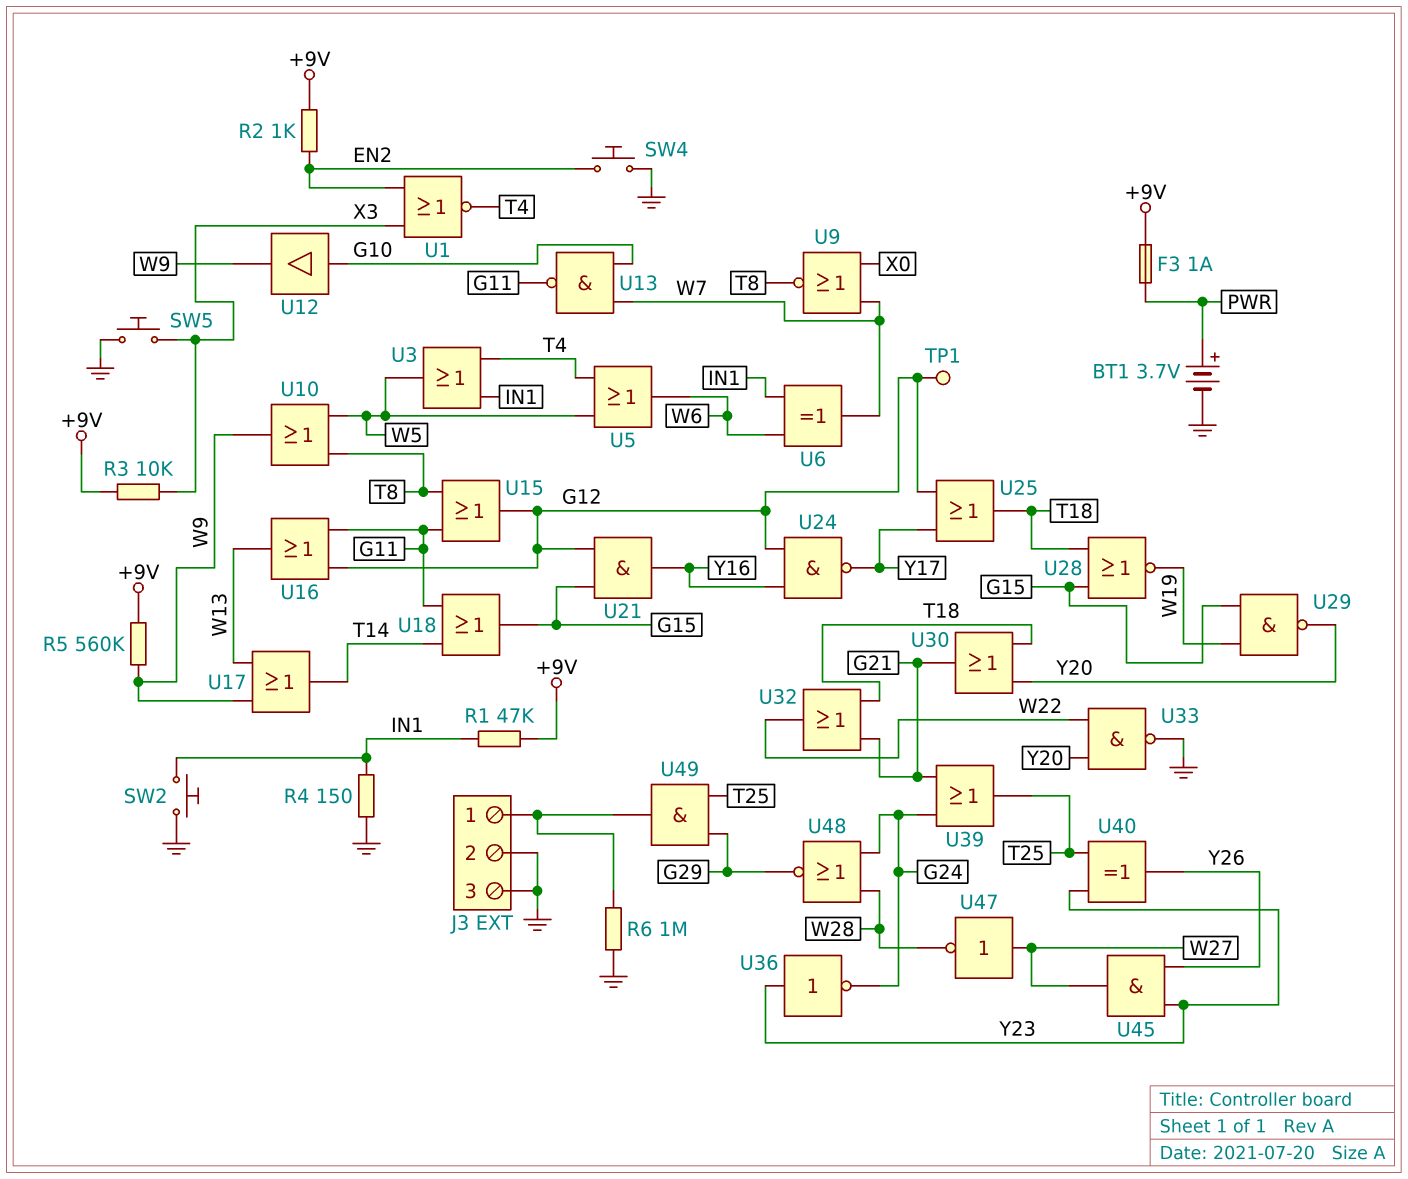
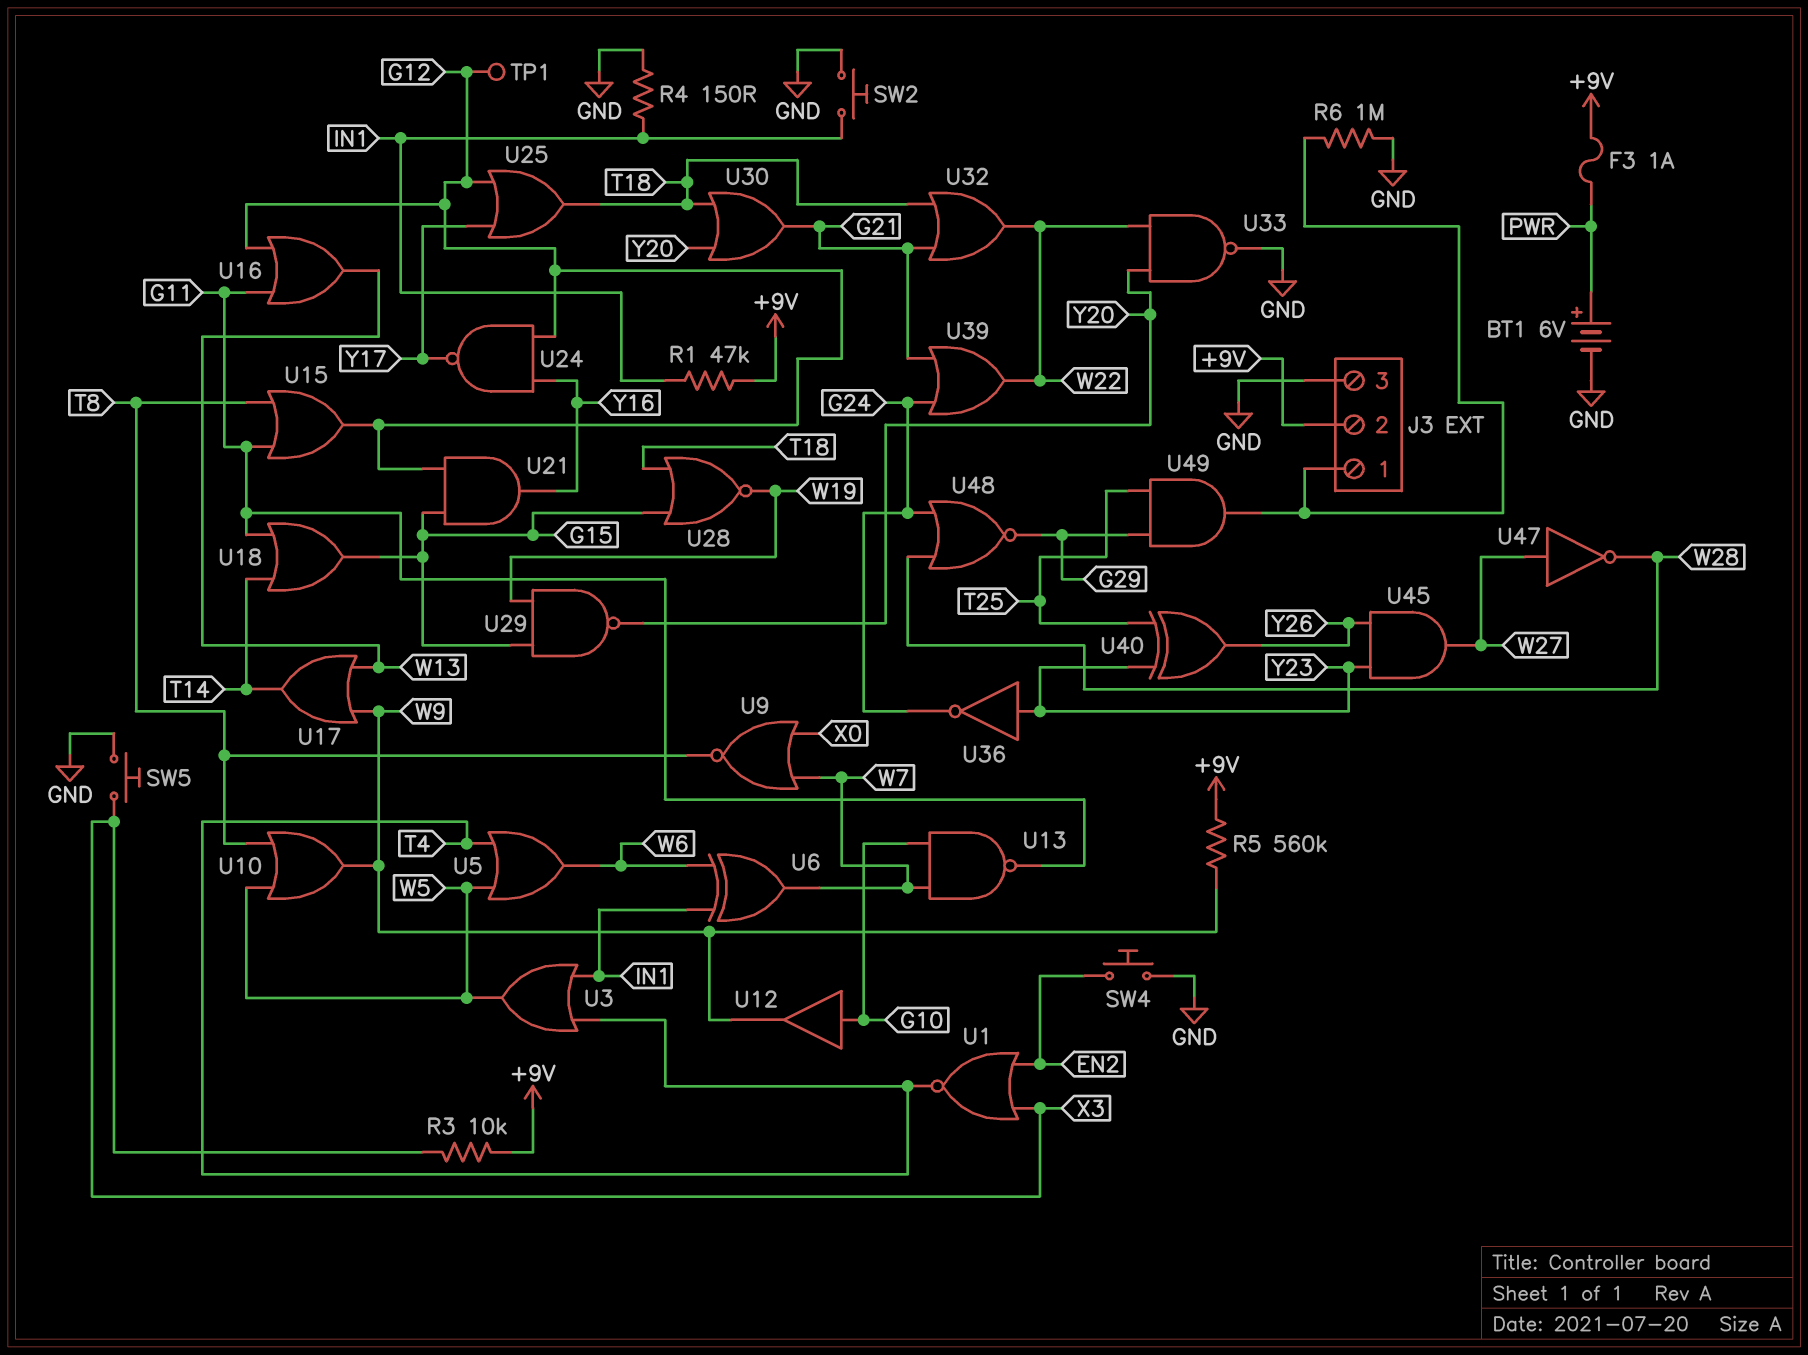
BT1: 3.7V (plus PWR, minus GND) -> 6V (plus PWR, minus GND)
J3 pin 2: GND -> +9V
R2: 1k (+9V, EN2) -> none
U39: OR (in G21, in G24, out T25) -> OR (in G21, in G24, out W22)

